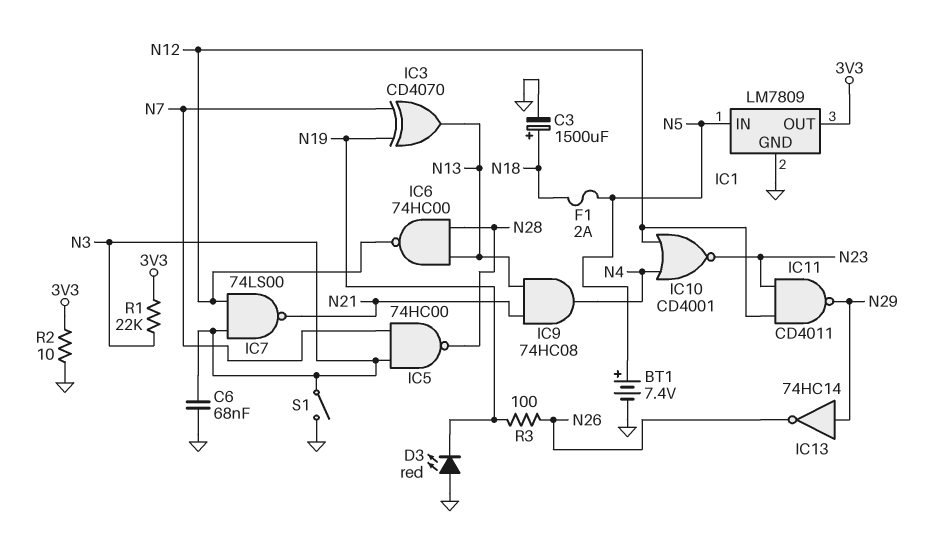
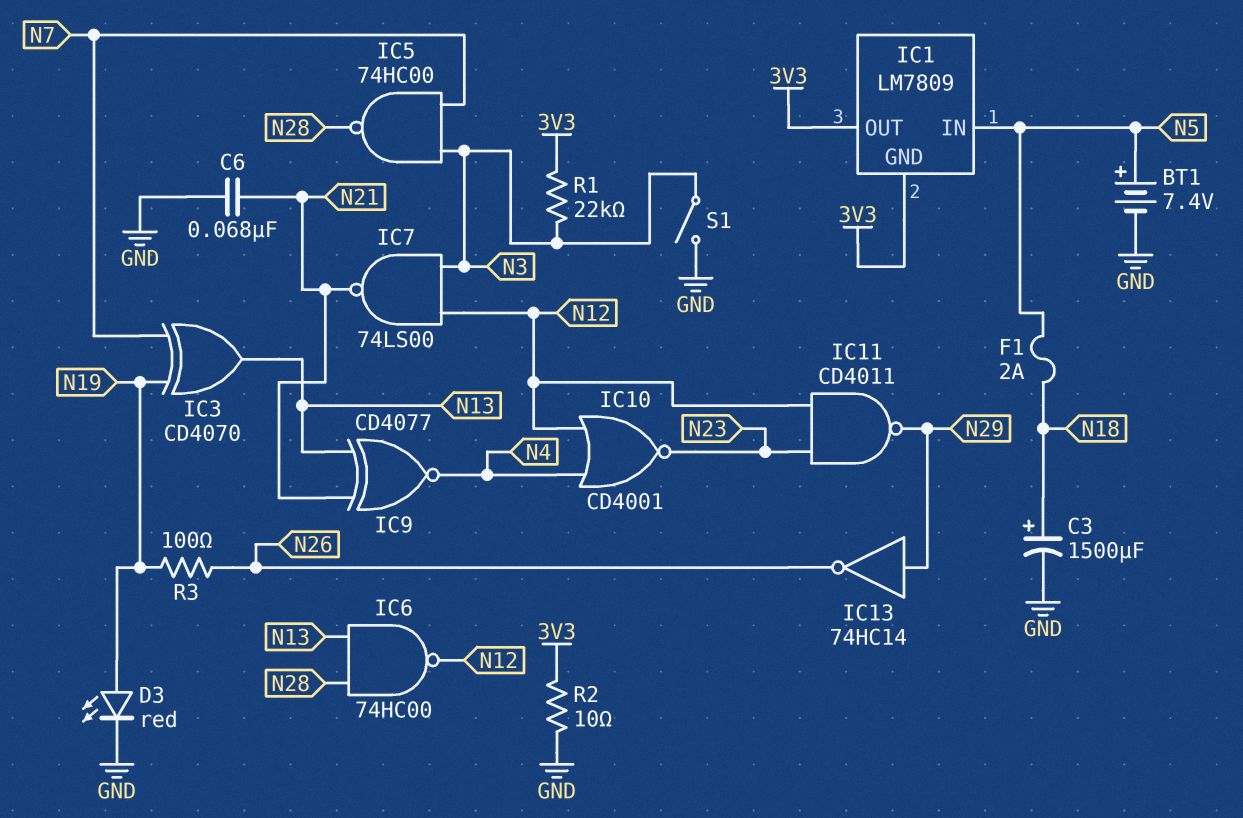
C6: 68nF (GND, N3) -> 68nF (GND, N21)
D3: LED red (A GND, K N19) -> LED red (A N19, K GND)
IC1 pin GND: GND -> 3V3
IC9: AND 74HC08 (in N13, in N21, out N4) -> XNOR CD4077 (in N13, in N21, out N4)

